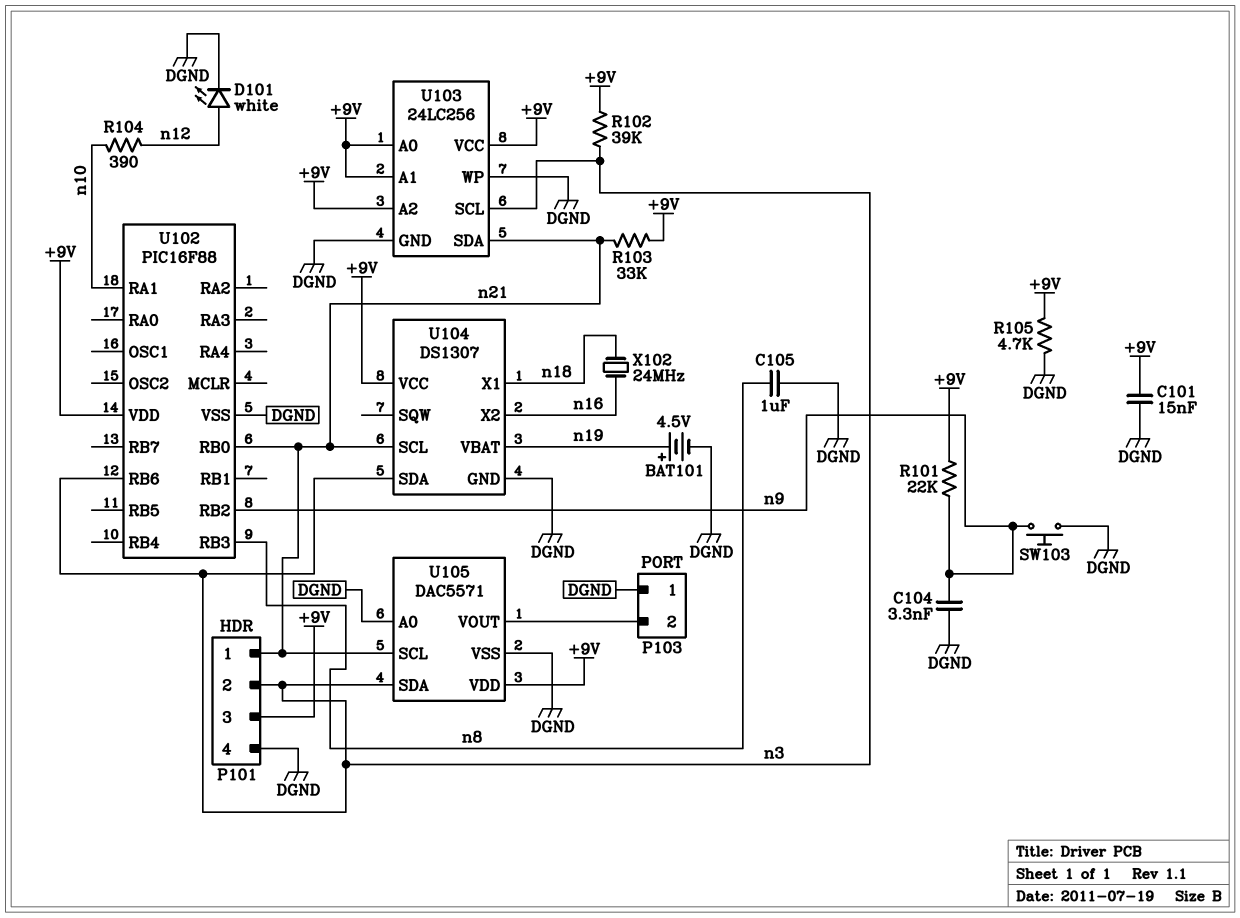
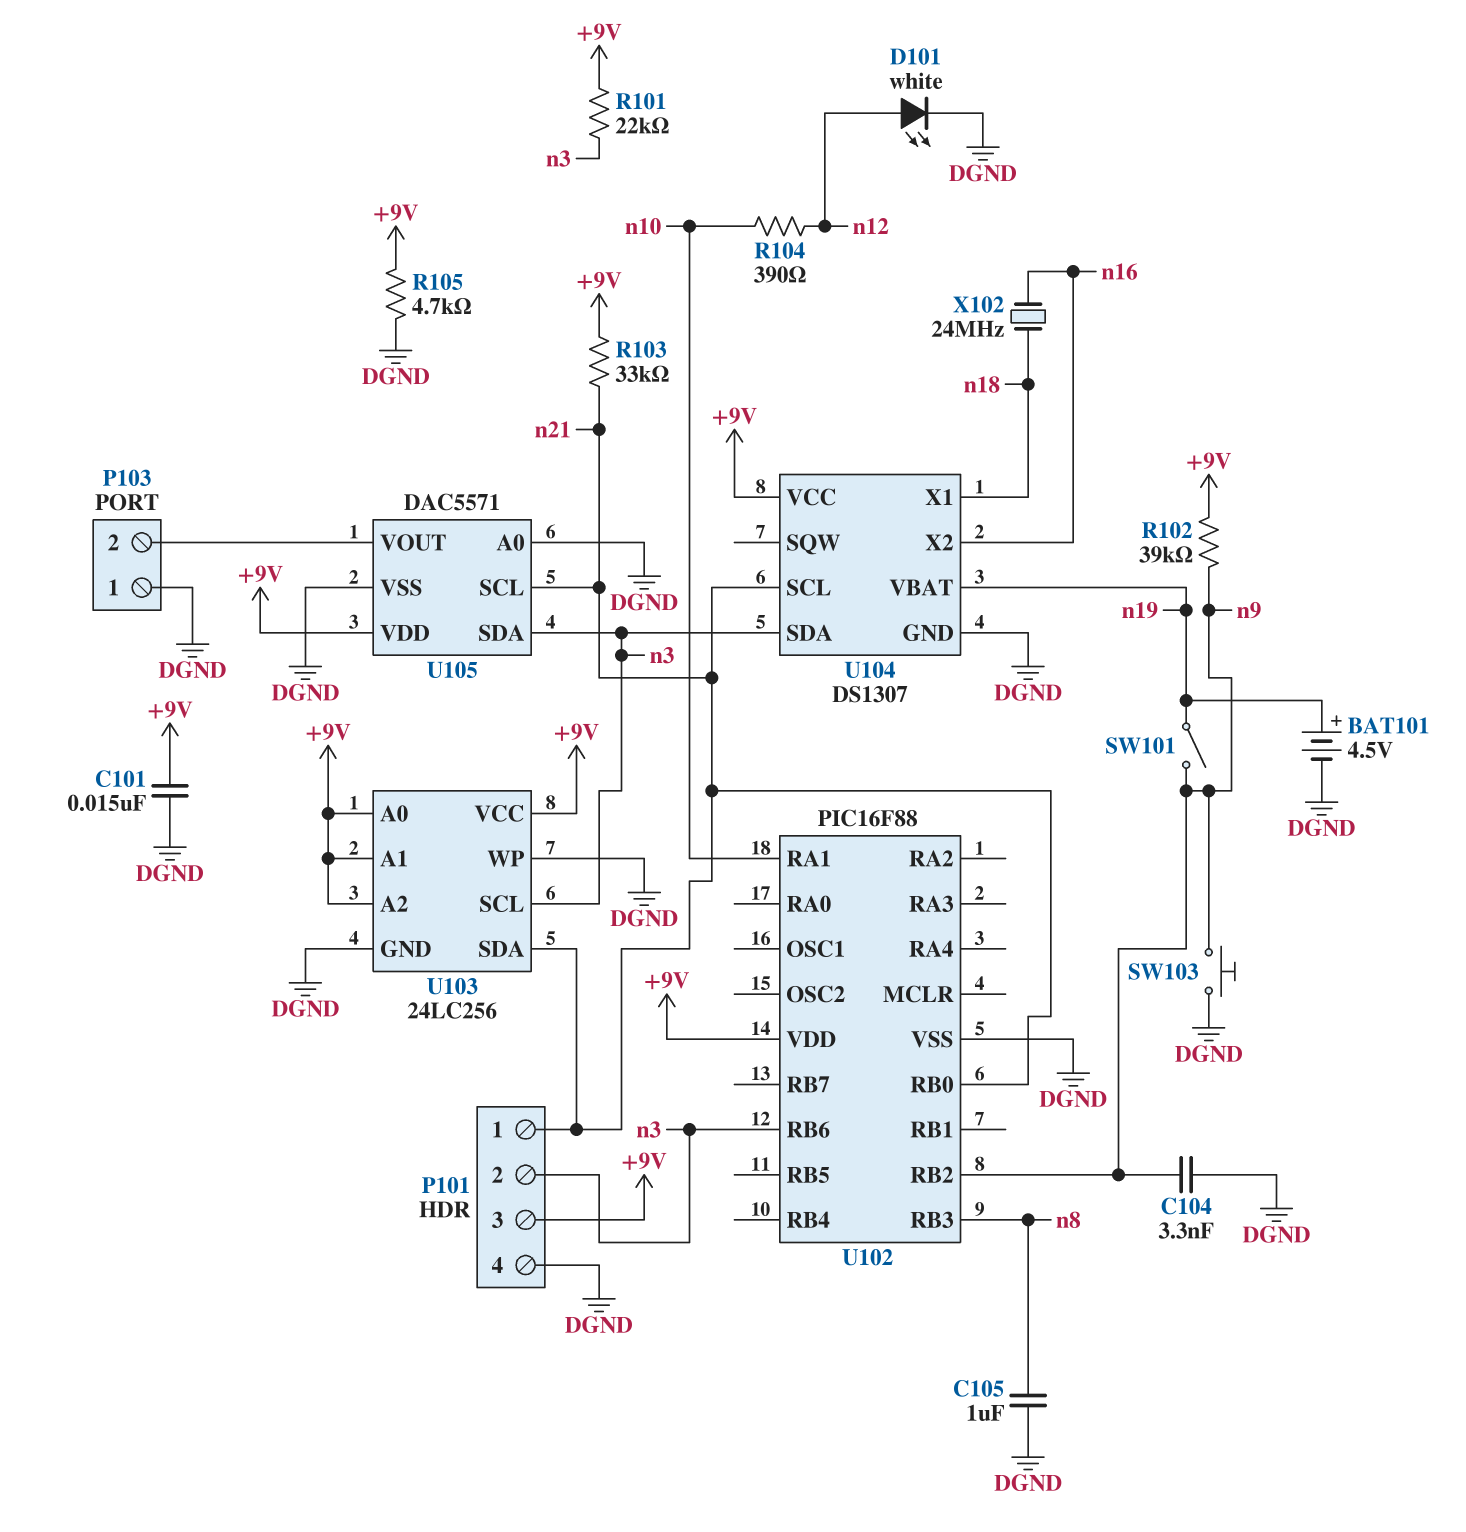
R101: 22k (+9V, n9) -> 22k (+9V, n3)
R102: 39k (+9V, n3) -> 39k (+9V, n9)
SW101: none -> switch (n9, n19)

